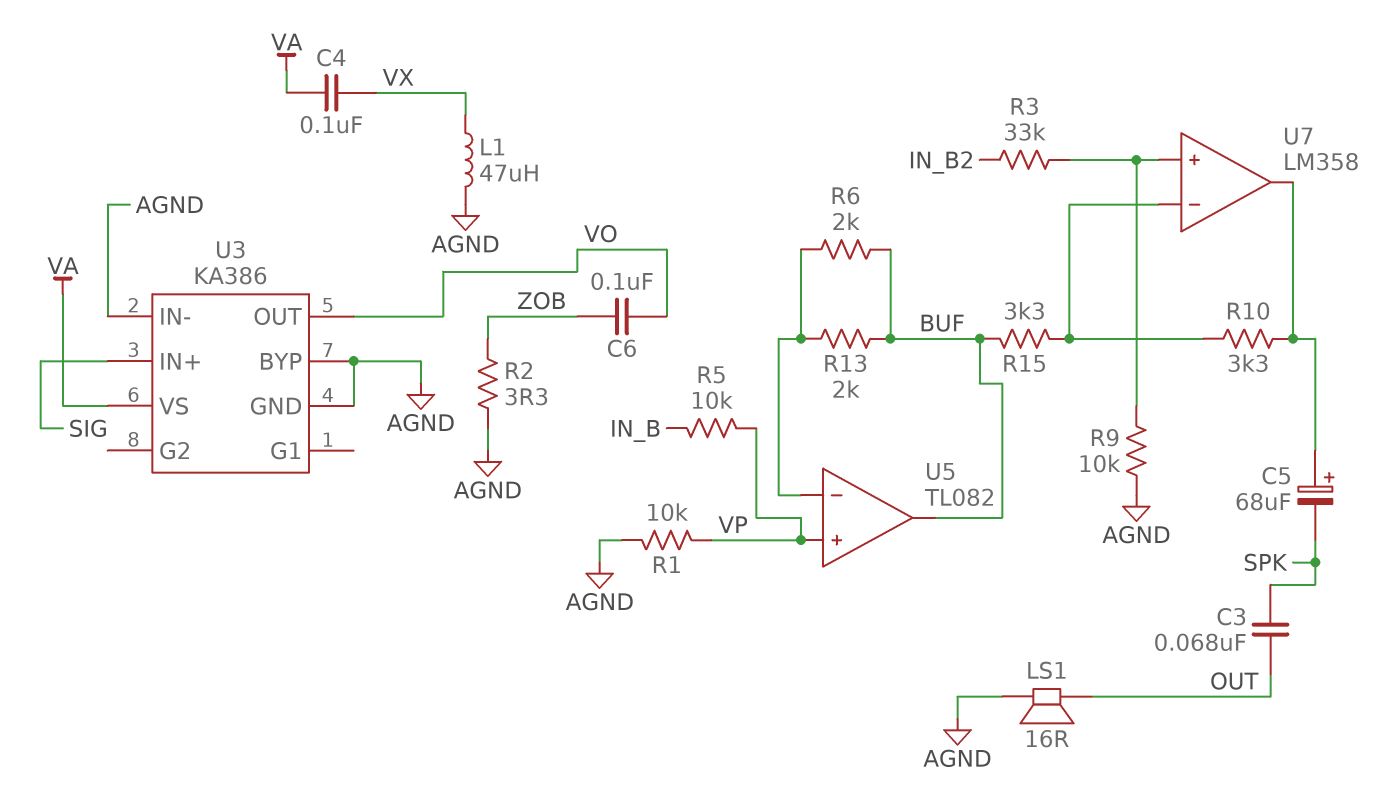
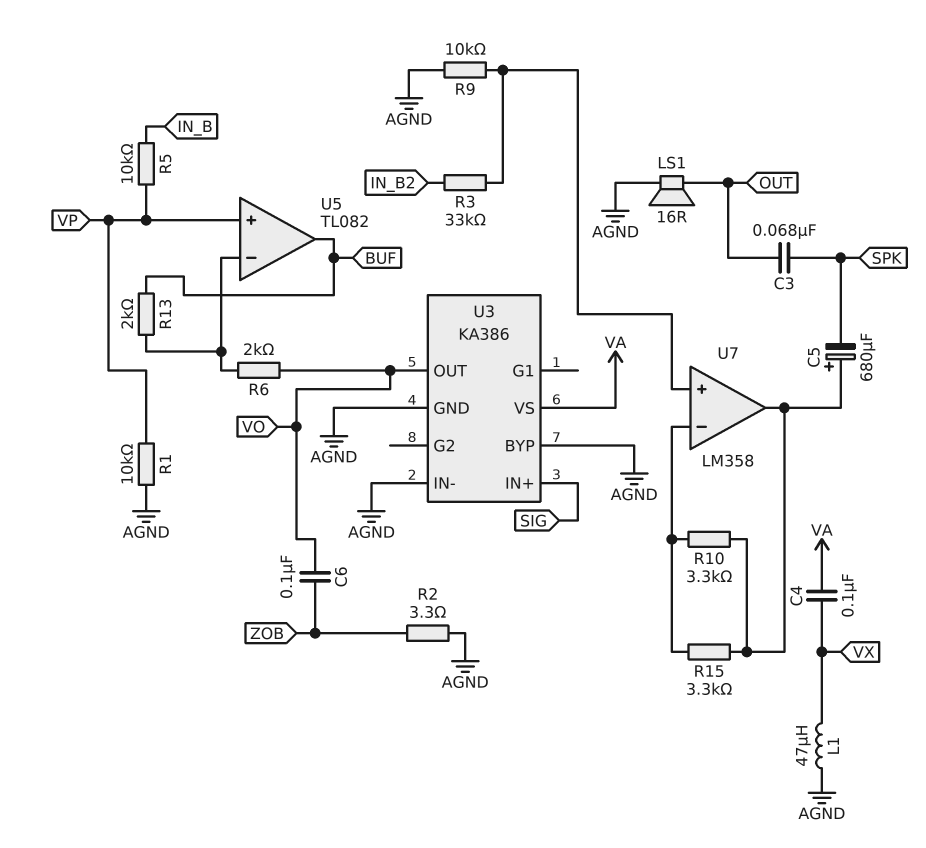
C5: 68uF (plus U7/out, minus SPK) -> 680uF (plus U7/out, minus SPK)
R6: 2k (BUF, U5/in-) -> 2k (U5/in-, VO)
R15: 3.3k (BUF, U7/in-) -> 3.3k (U7/in-, U7/out)

